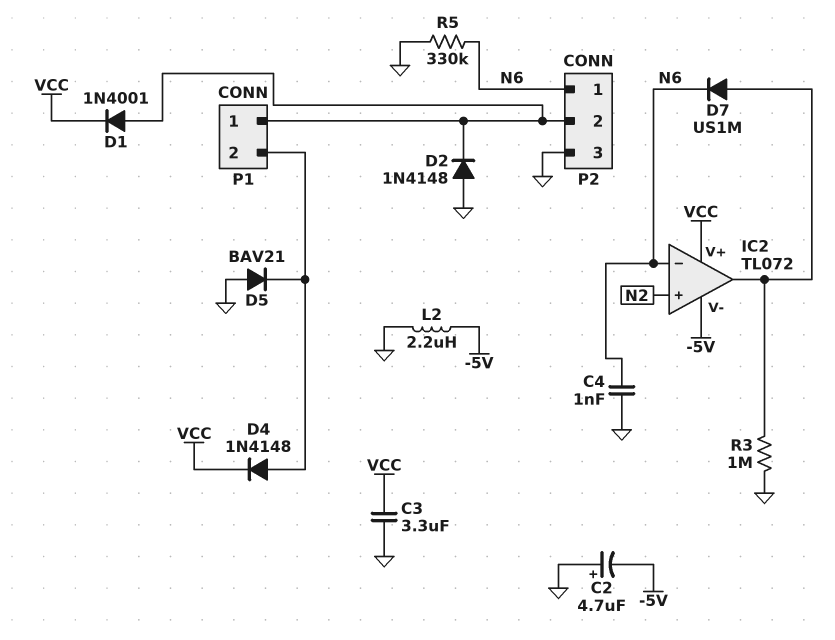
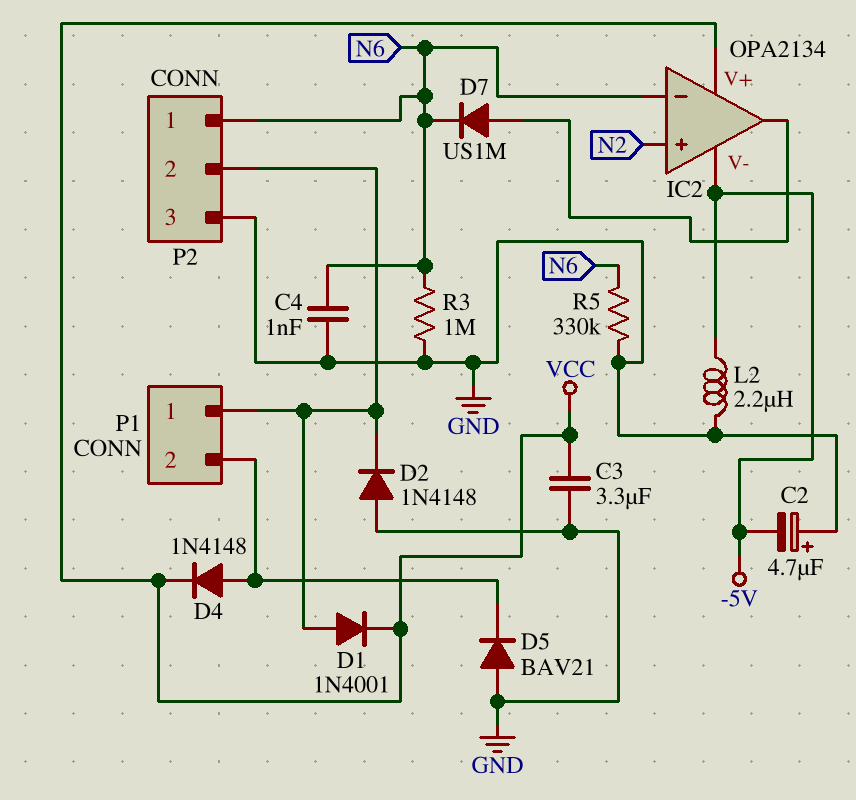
IC2: TL072 -> OPA2134
R3: 1M (GND, IC2/out) -> 1M (GND, N6)

